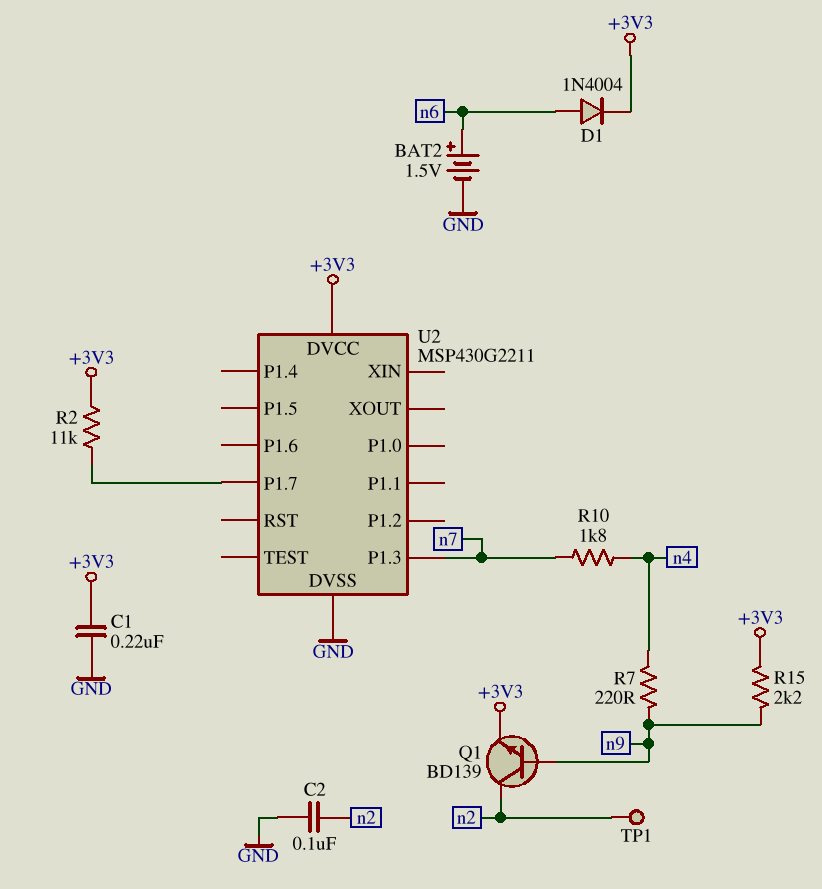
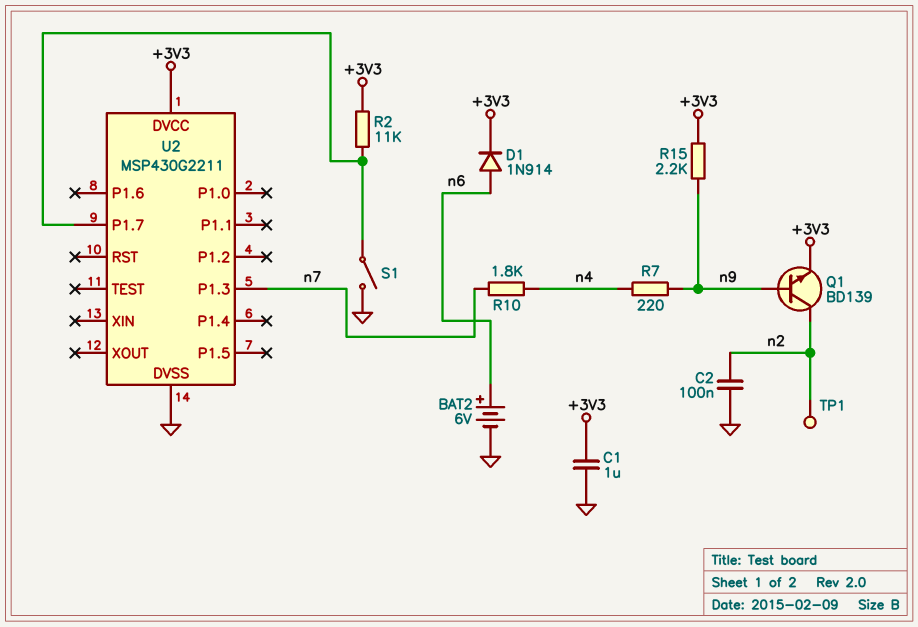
BAT2: 1.5V (plus n6, minus GND) -> 6V (plus n6, minus GND)
C1: 220nF (+3V3, GND) -> 1uF (+3V3, GND)
D1: diode 1N4004 (A n6, K +3V3) -> diode 1N914 (A n6, K +3V3)
S1: none -> switch (GND, U2/P1.7)

